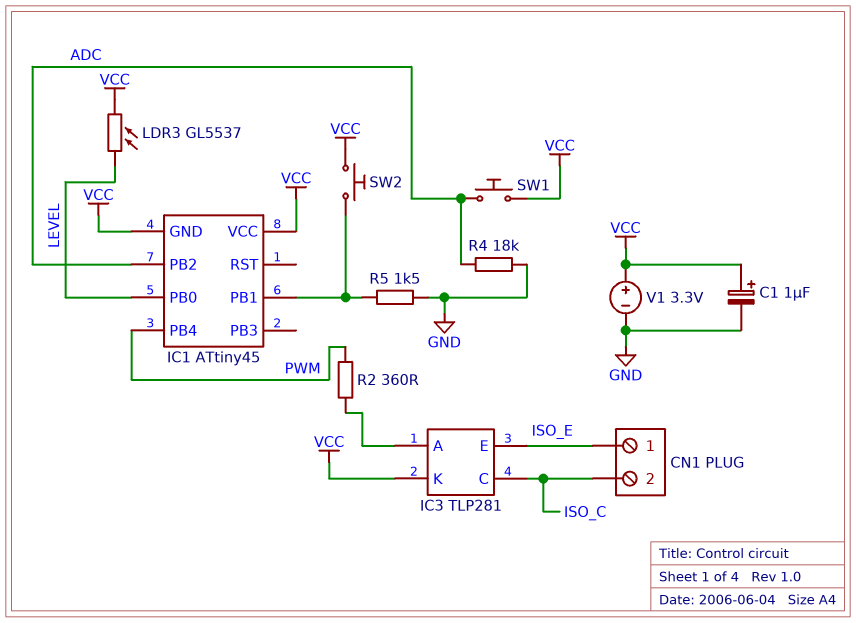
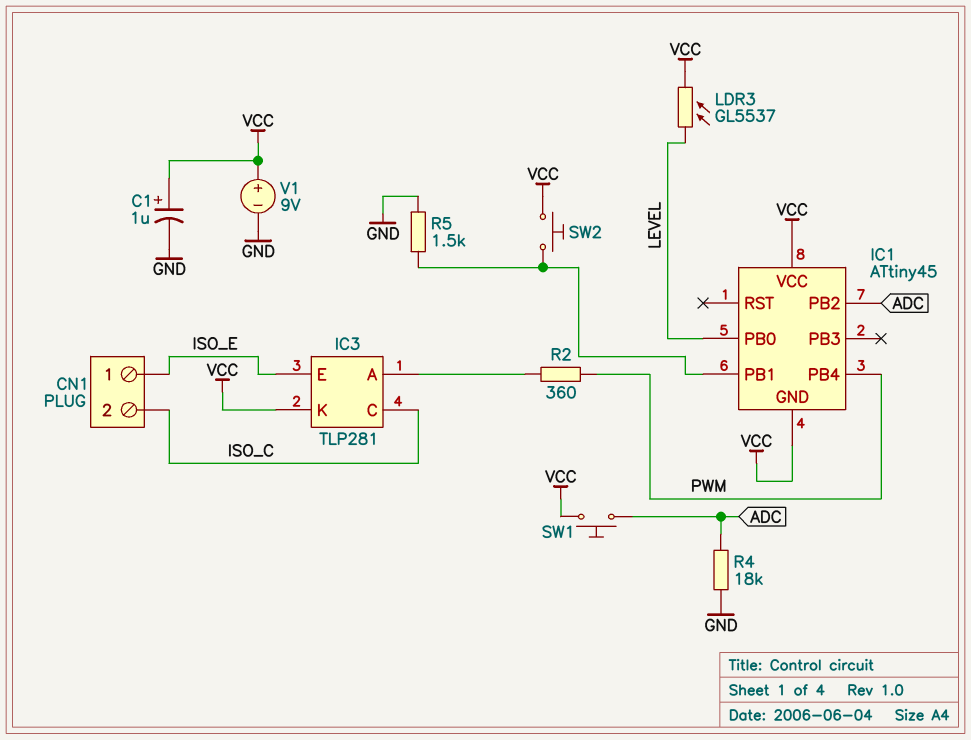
V1: 3.3V (plus VCC, minus GND) -> 9V (plus VCC, minus GND)

